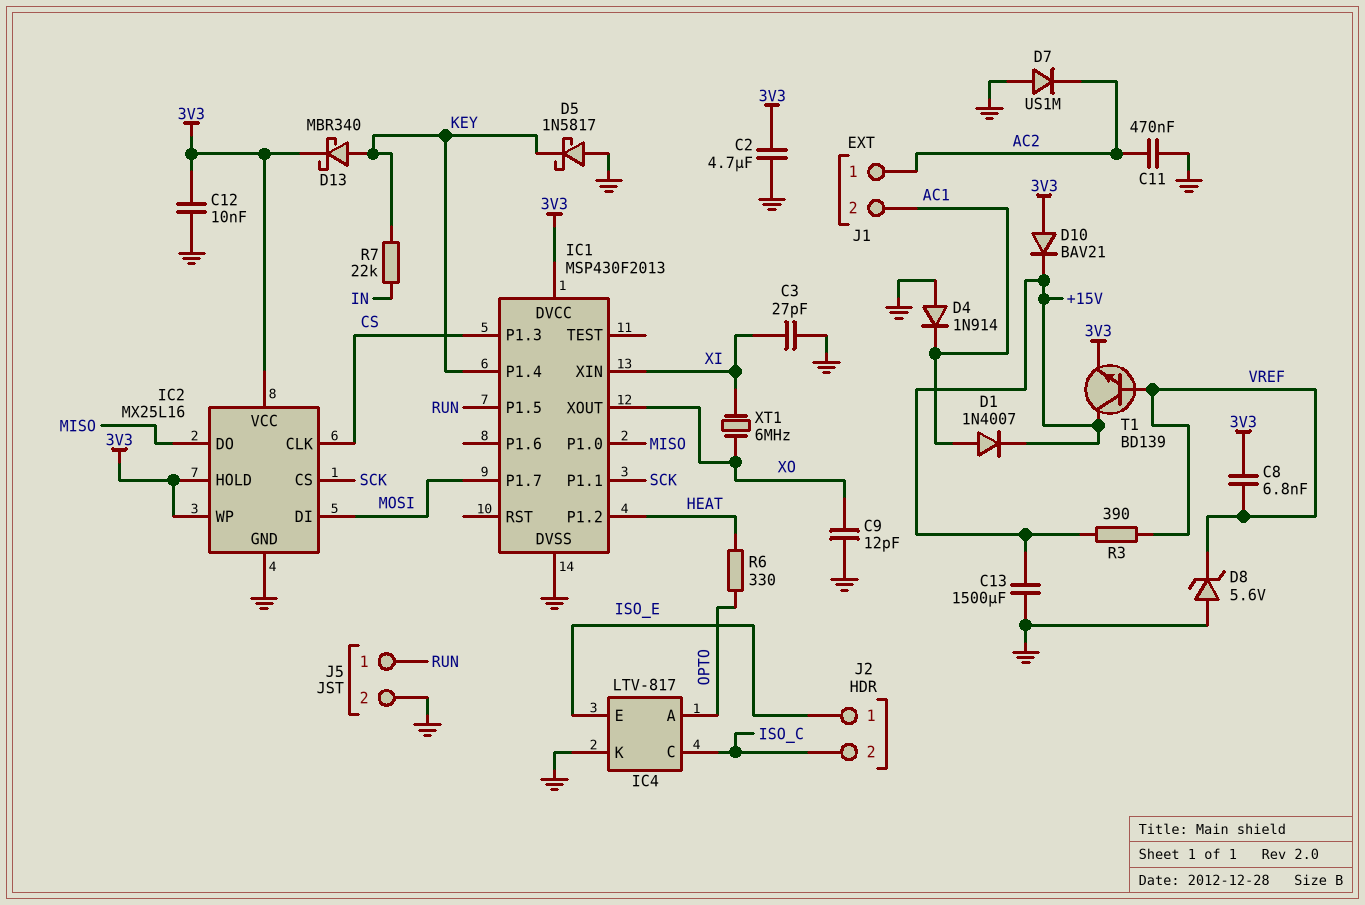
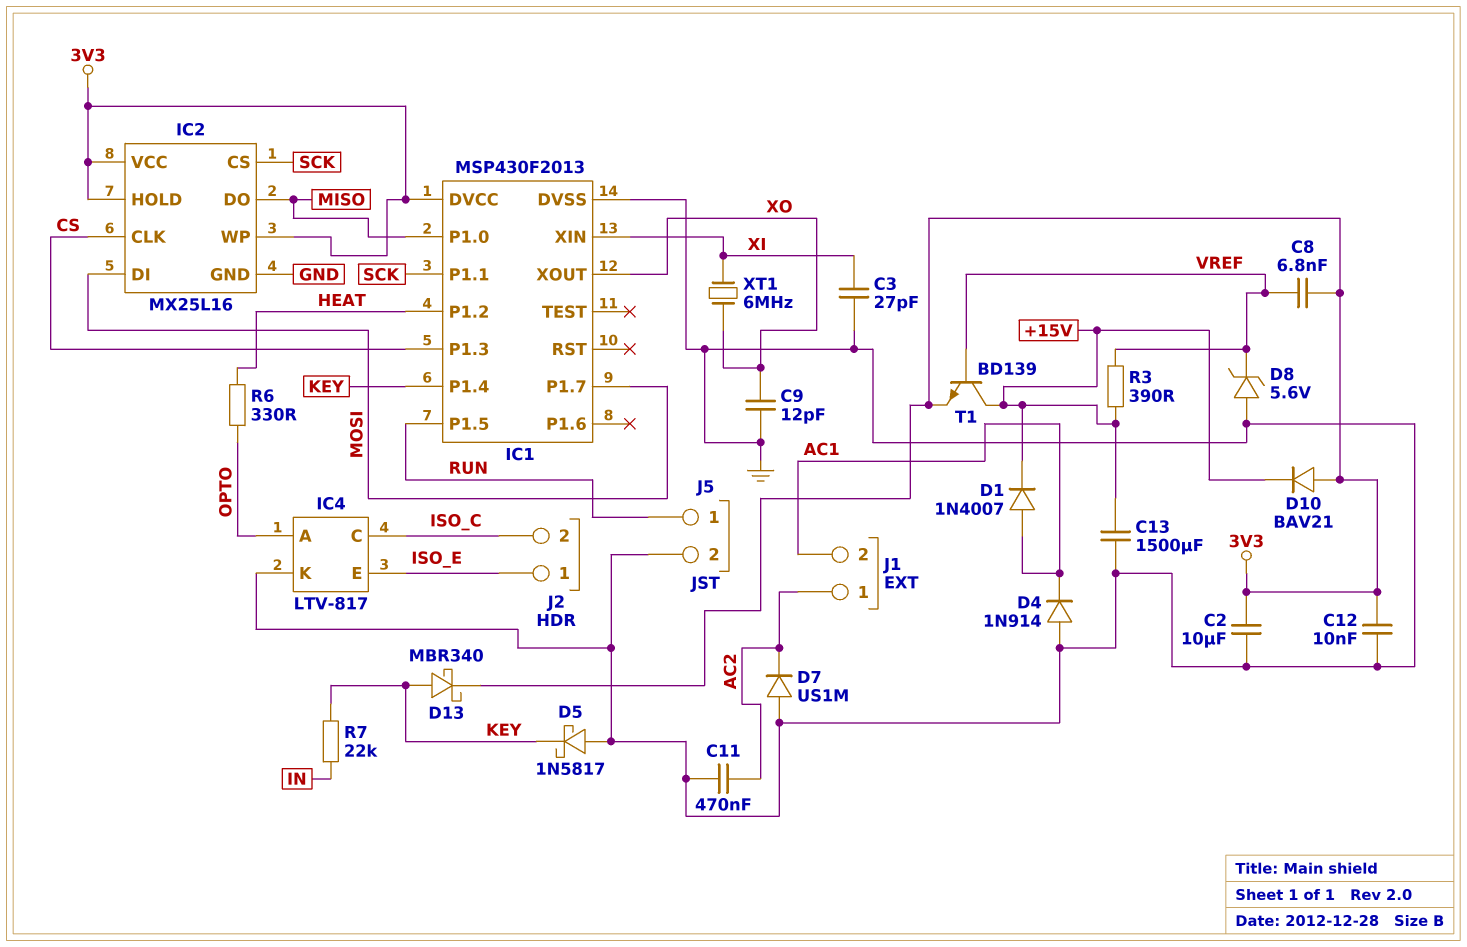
C2: 4.7uF (3V3, GND) -> 10uF (3V3, GND)

